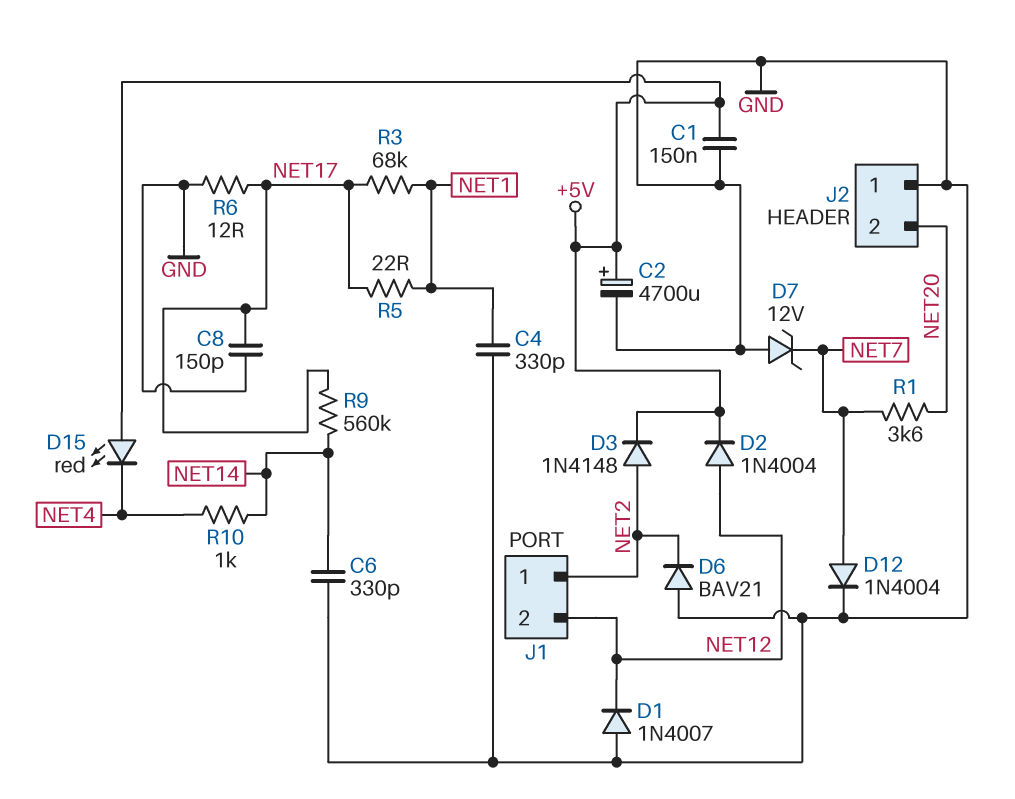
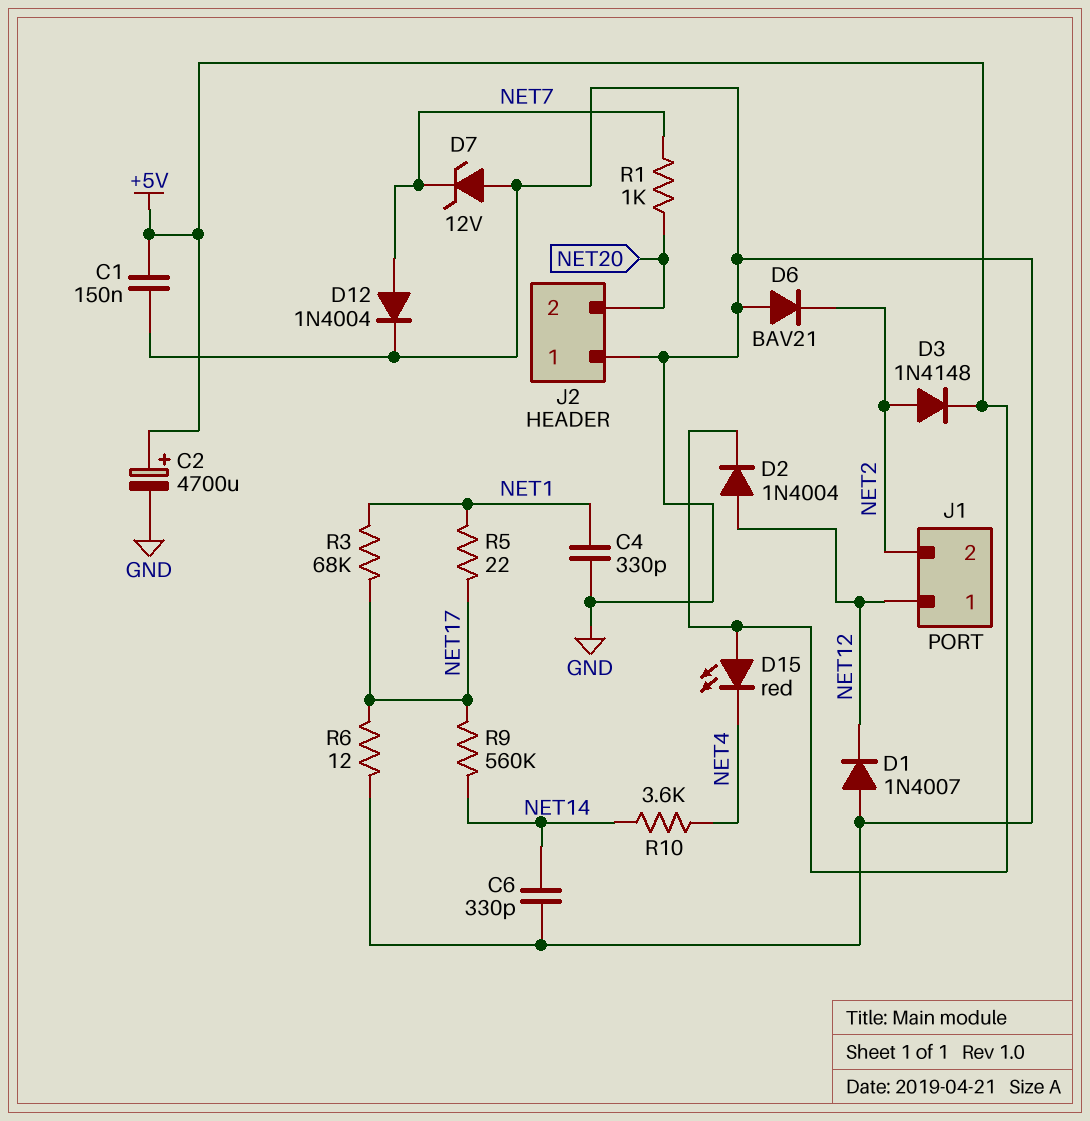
C8: 150pF (GND, NET17) -> none
J1 pin 1: NET2 -> NET12
J1 pin 2: NET12 -> NET2
R1: 3.6k (NET7, NET20) -> 1k (NET7, NET20)
R10: 1k (NET4, NET14) -> 3.6k (NET4, NET14)

